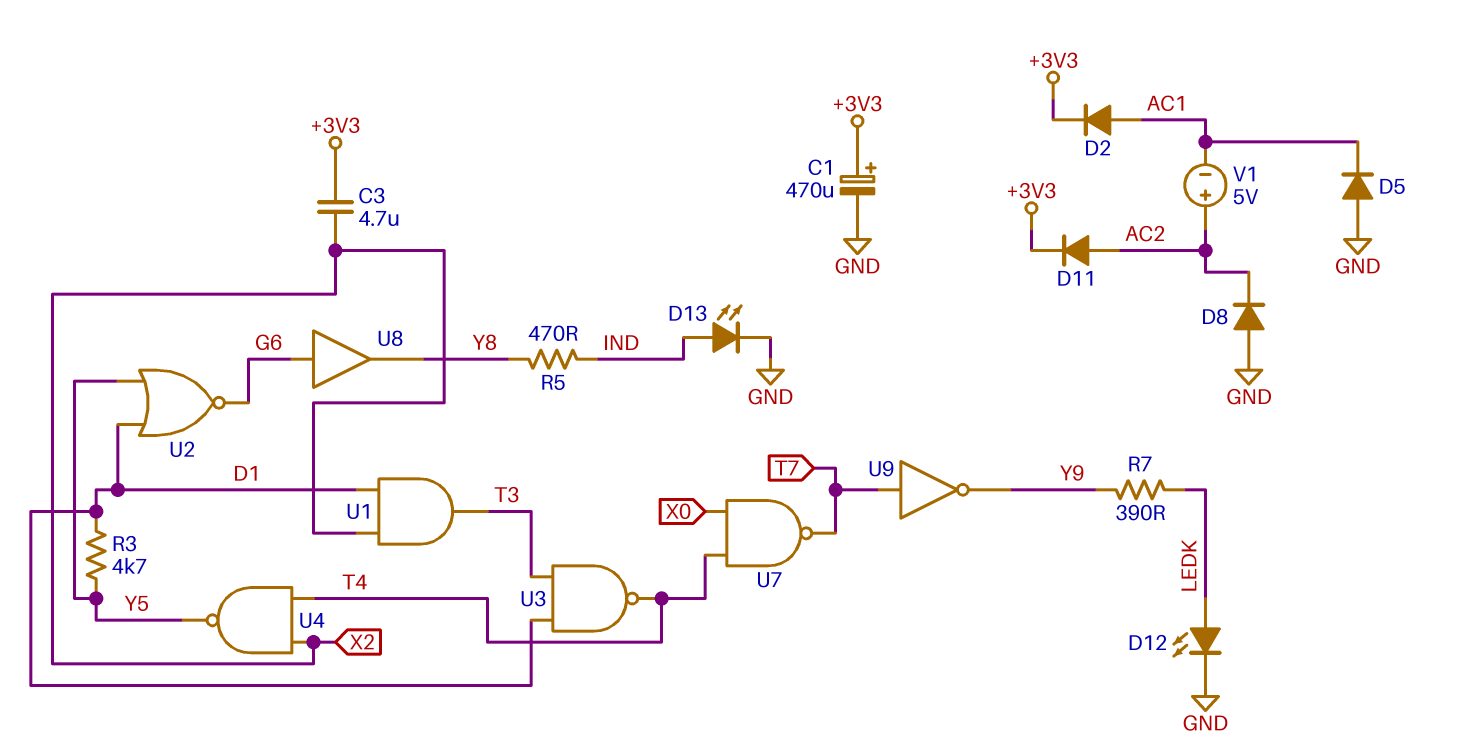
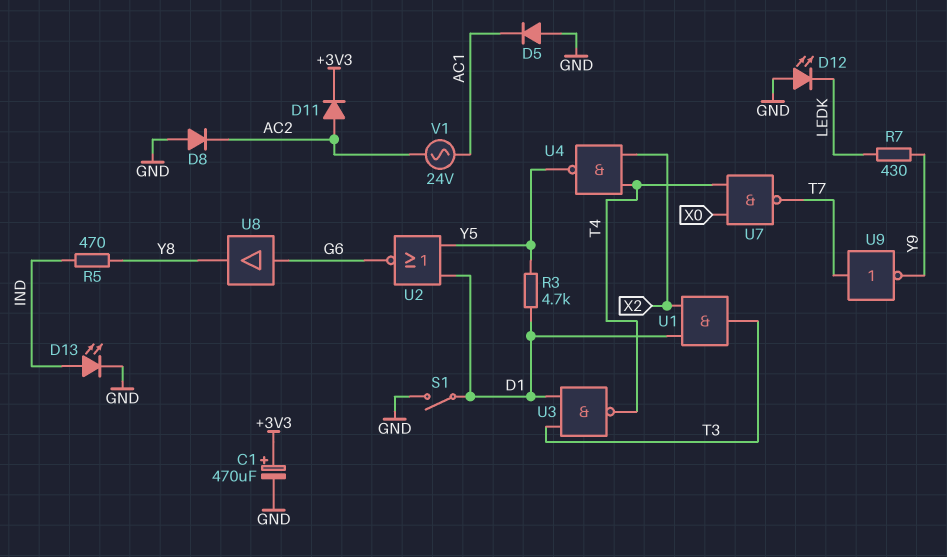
C3: 4.7uF (+3V3, X2) -> none
D2: diode (A AC1, K +3V3) -> none
D12: LED (A LEDK, K GND) -> LED (A GND, K LEDK)
R7: 390 (LEDK, Y9) -> 430 (LEDK, Y9)
S1: none -> switch (D1, GND)
V1: 5V (plus AC2, minus AC1) -> AC 24V (AC1, AC2)

